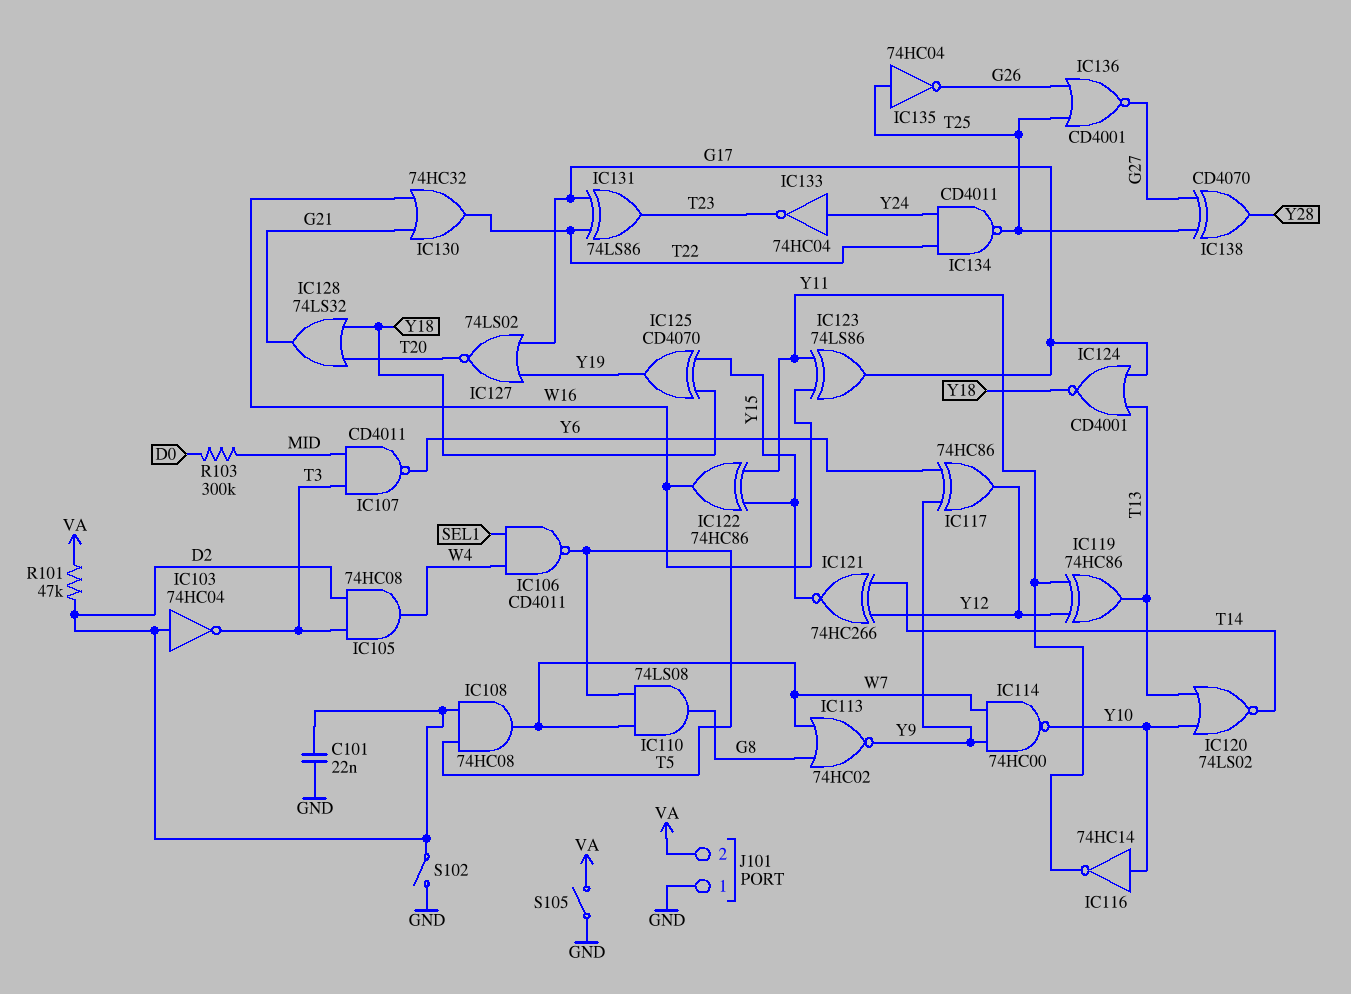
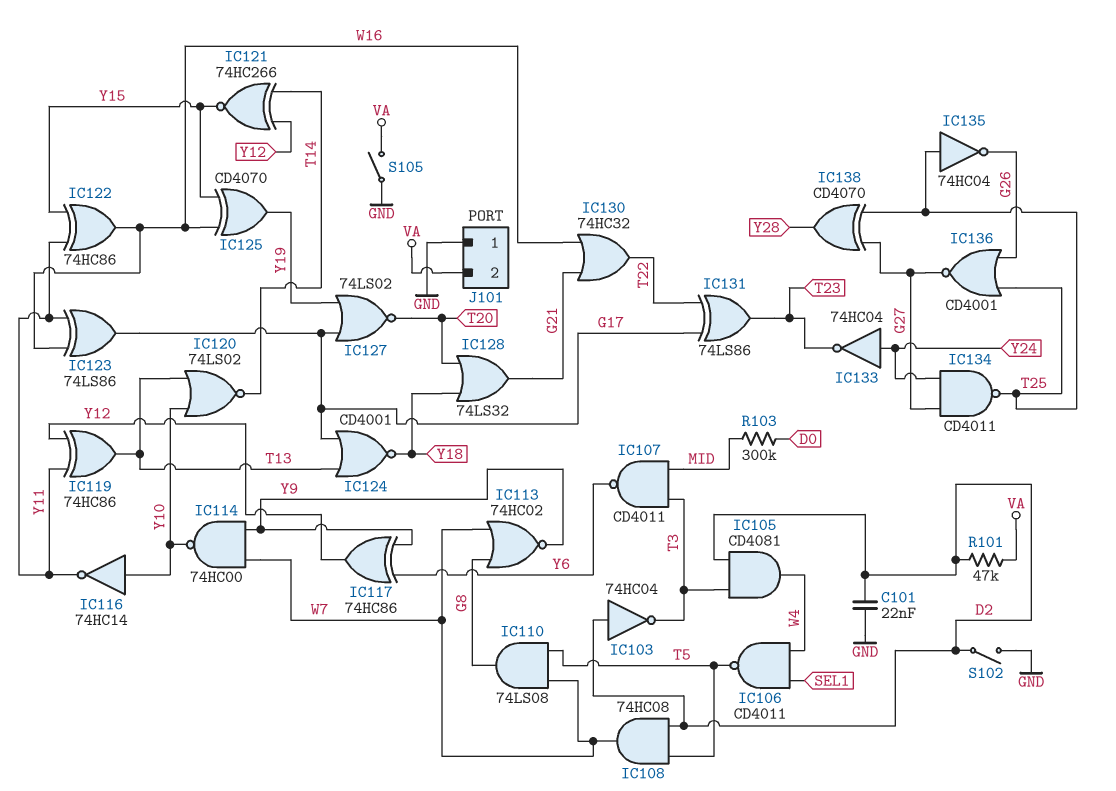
IC105: AND 74HC08 (in D2, in T3, out W4) -> AND CD4081 (in D2, in T3, out W4)
IC125: XOR CD4070 (in Y15, in Y18, out Y19) -> XOR CD4070 (in W16, in Y15, out Y19)
IC134: NAND CD4011 (in T22, in Y24, out T25) -> NAND CD4011 (in G27, in Y24, out T25)

